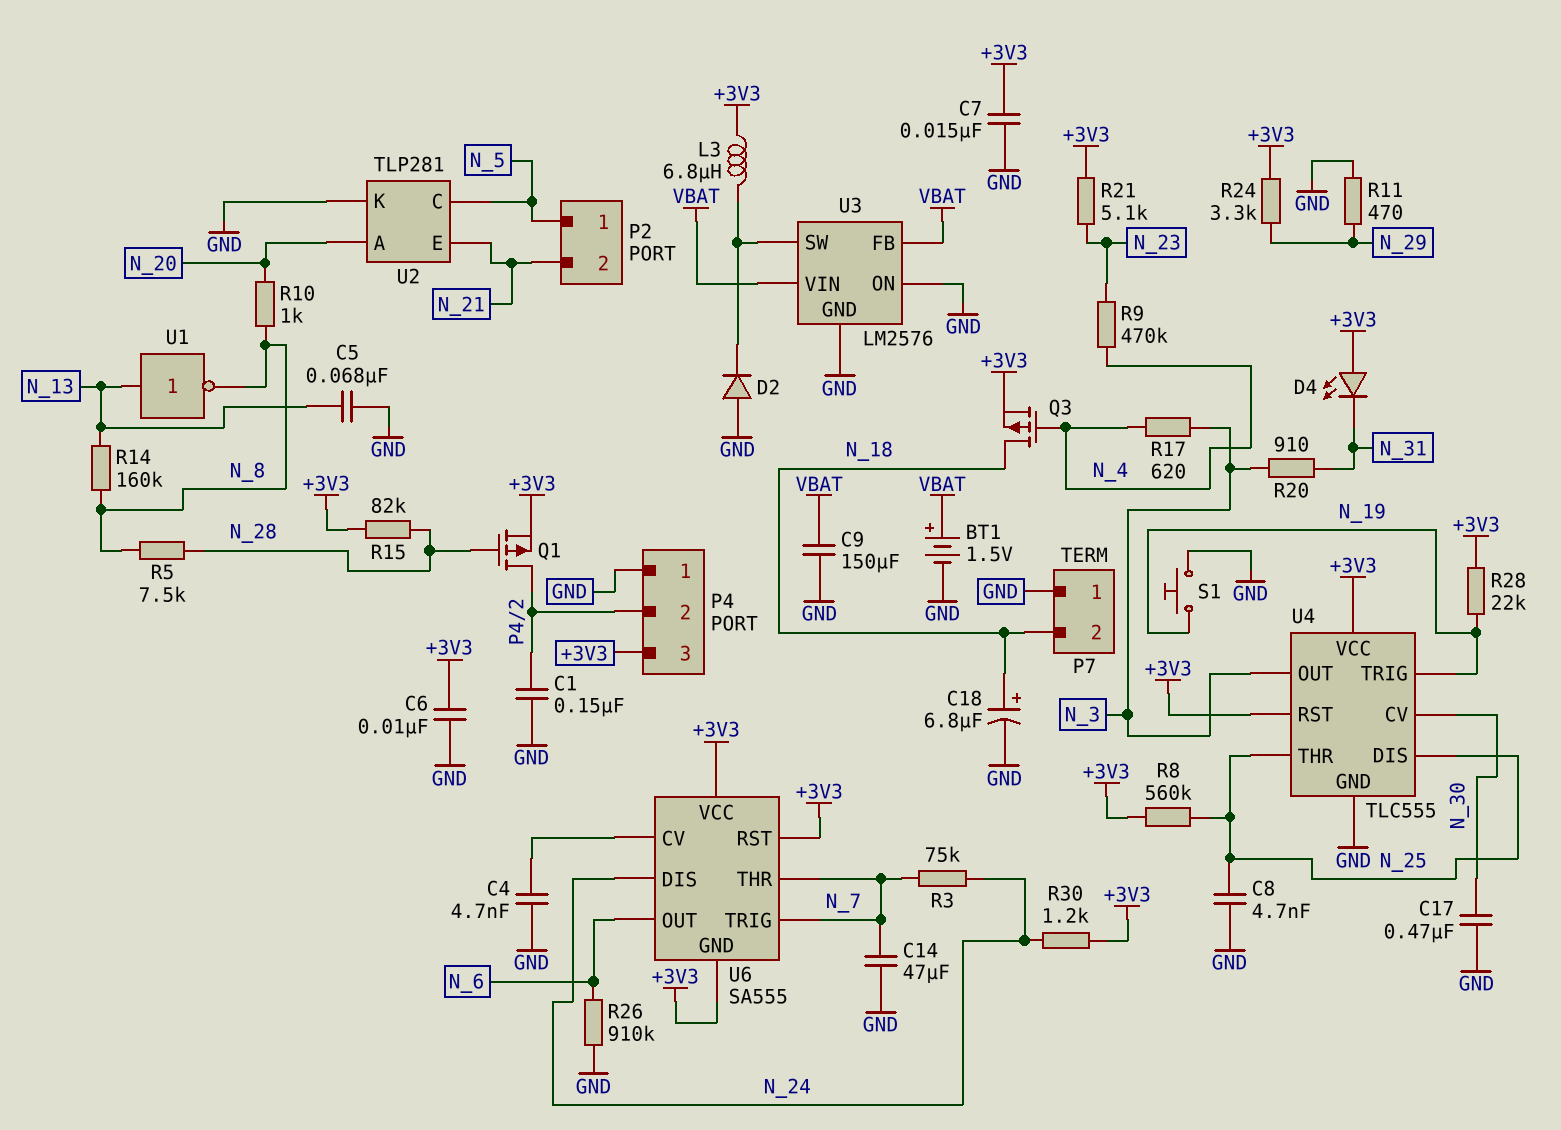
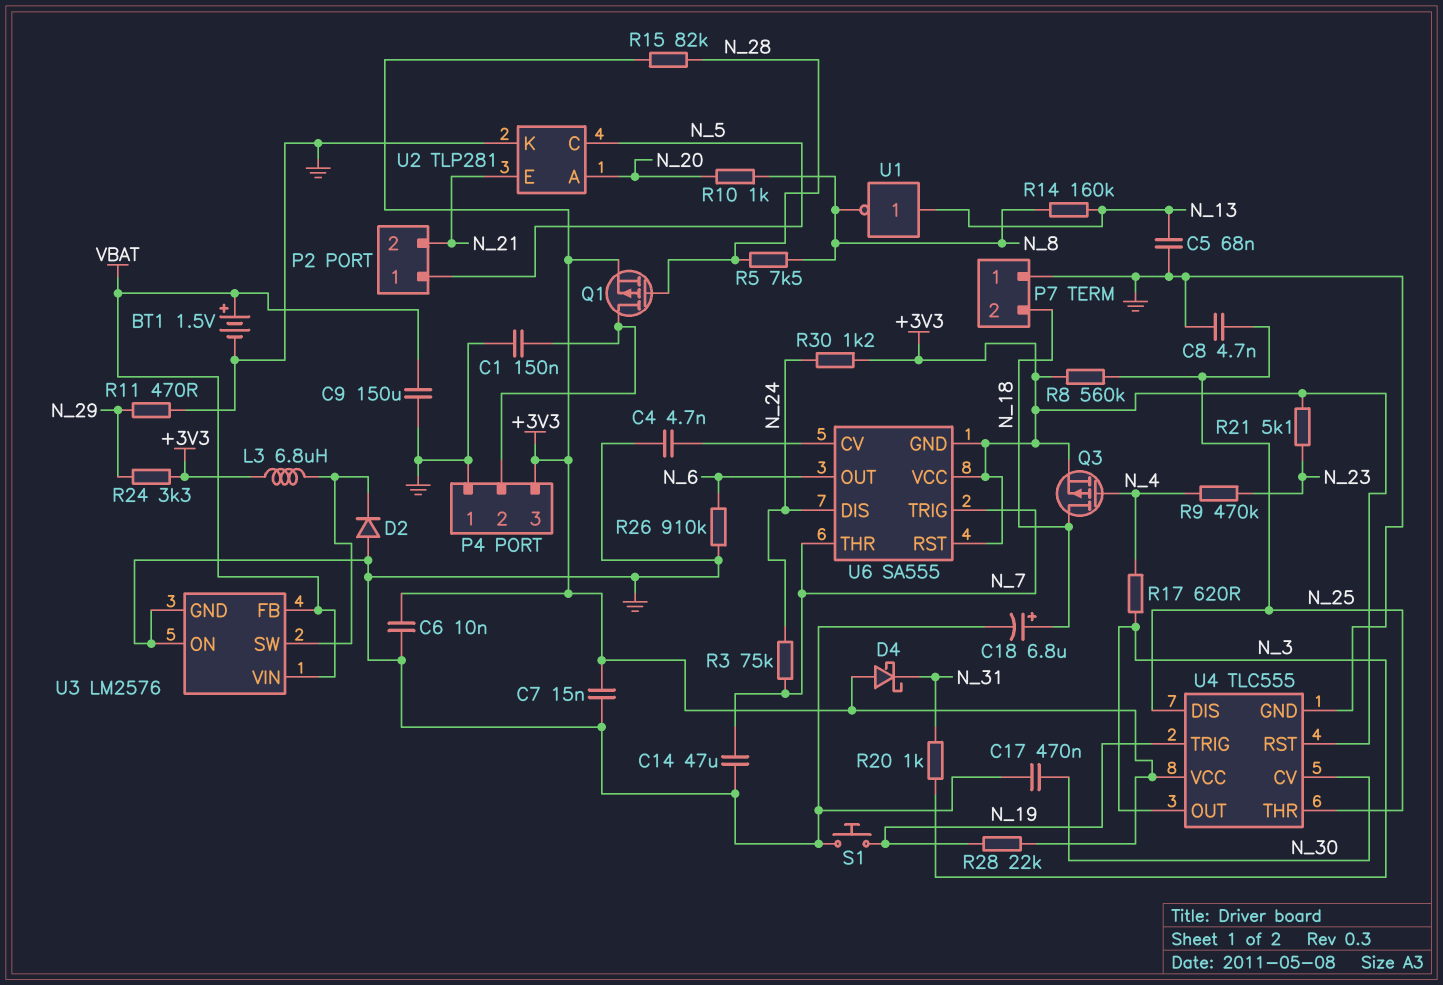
D4: LED (A +3V3, K N_31) -> schottky (A +3V3, K N_31)
R20: 910 (N_3, N_31) -> 1k (N_3, N_31)

